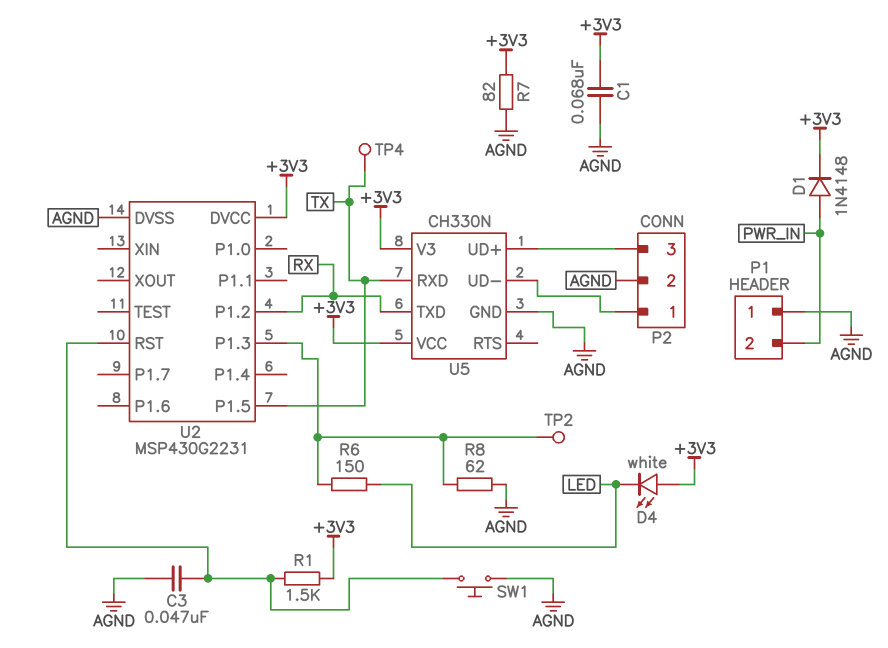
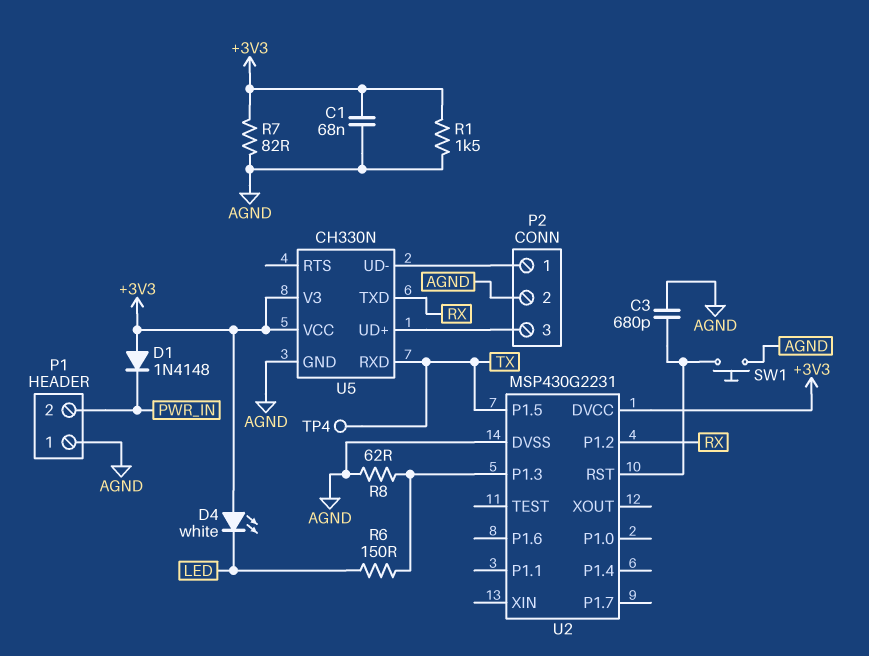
C3: 47nF (AGND, U2/RST) -> 680pF (AGND, U2/RST)
D1: diode 1N4148 (A PWR_IN, K +3V3) -> diode 1N4148 (A +3V3, K PWR_IN)
R1: 1.5k (+3V3, U2/RST) -> 1.5k (+3V3, AGND)
TP2: test point (U2/P1.3) -> none

